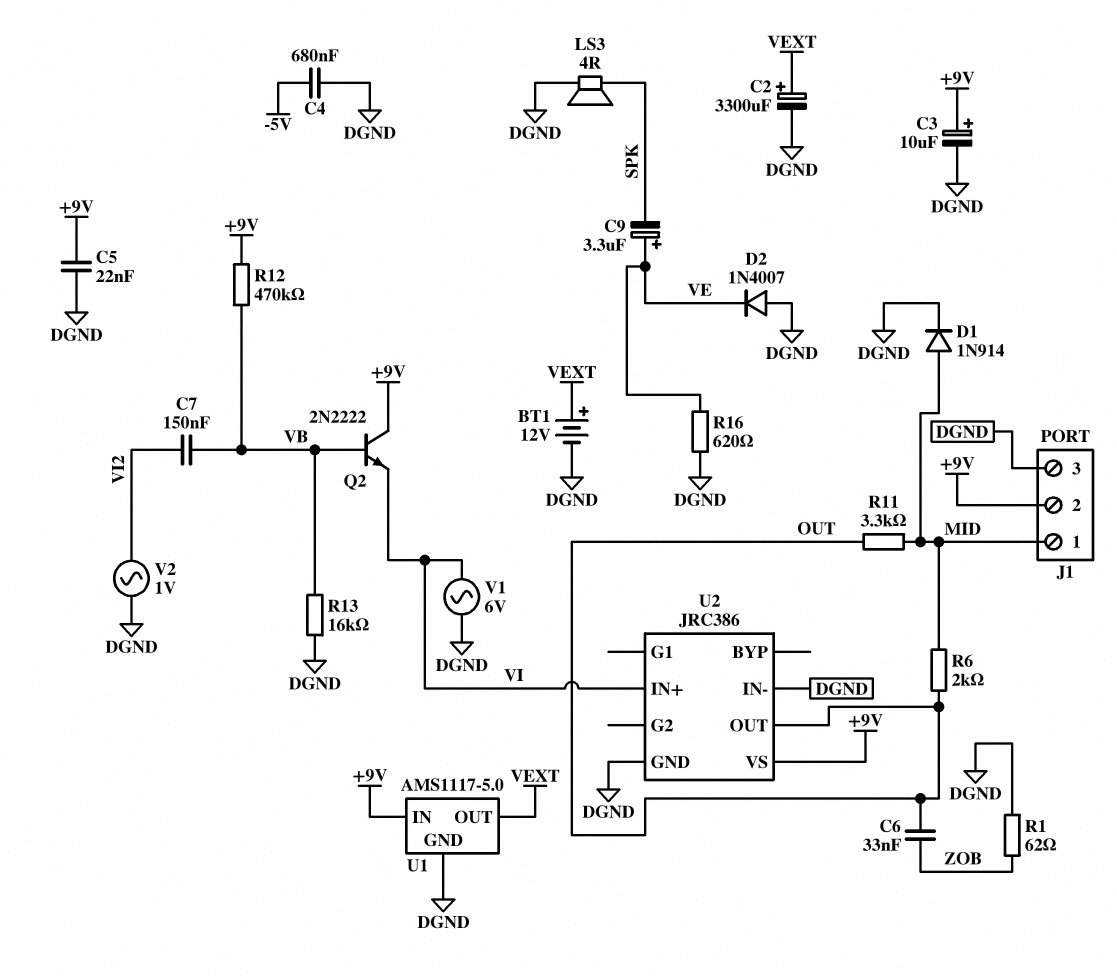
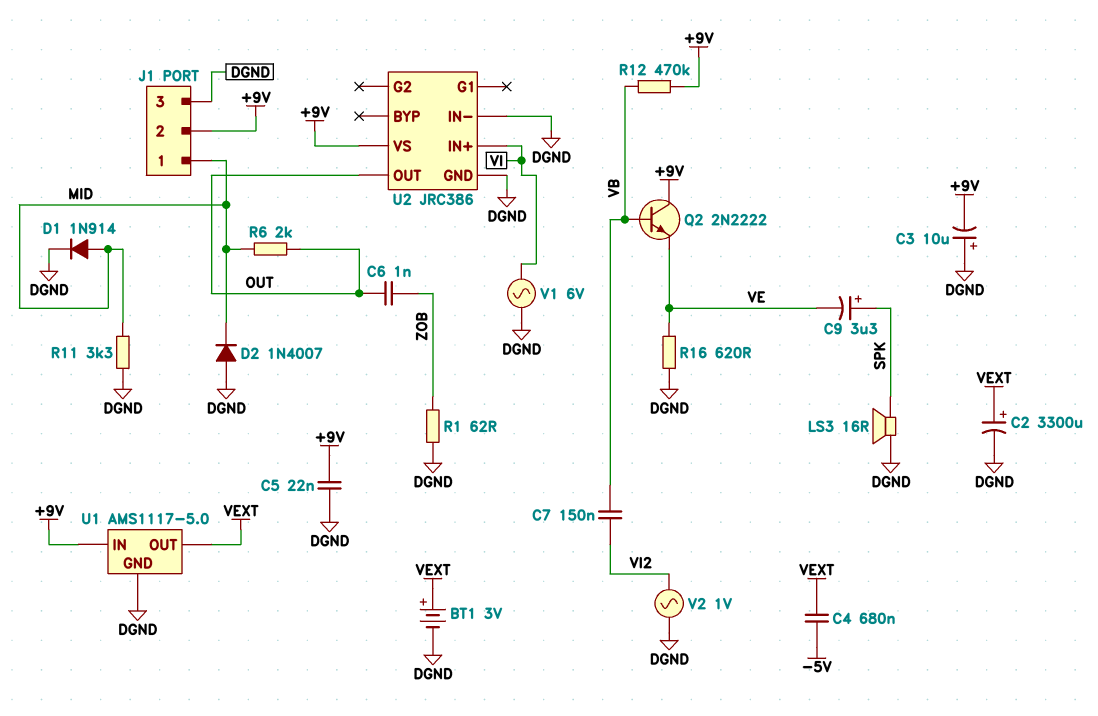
BT1: 12V (plus VEXT, minus DGND) -> 3V (plus VEXT, minus DGND)
C3: 10uF (plus +9V, minus DGND) -> 10uF (plus DGND, minus +9V)
C4: 680nF (-5V, DGND) -> 680nF (-5V, VEXT)
C6: 33nF (OUT, ZOB) -> 1nF (OUT, ZOB)
C9: 3.3uF (plus VE, minus SPK) -> 3.3uF (plus SPK, minus VE)
D2: diode 1N4007 (A DGND, K VE) -> diode 1N4007 (A DGND, K MID)
LS3: speaker 4R (DGND, SPK) -> speaker 16R (DGND, SPK)
Q2: NPN 2N2222 (B VB, C +9V, E VI) -> NPN 2N2222 (B VB, C +9V, E VE)
R11: 3.3k (MID, OUT) -> 3.3k (DGND, MID)
R13: 16k (DGND, VB) -> none

